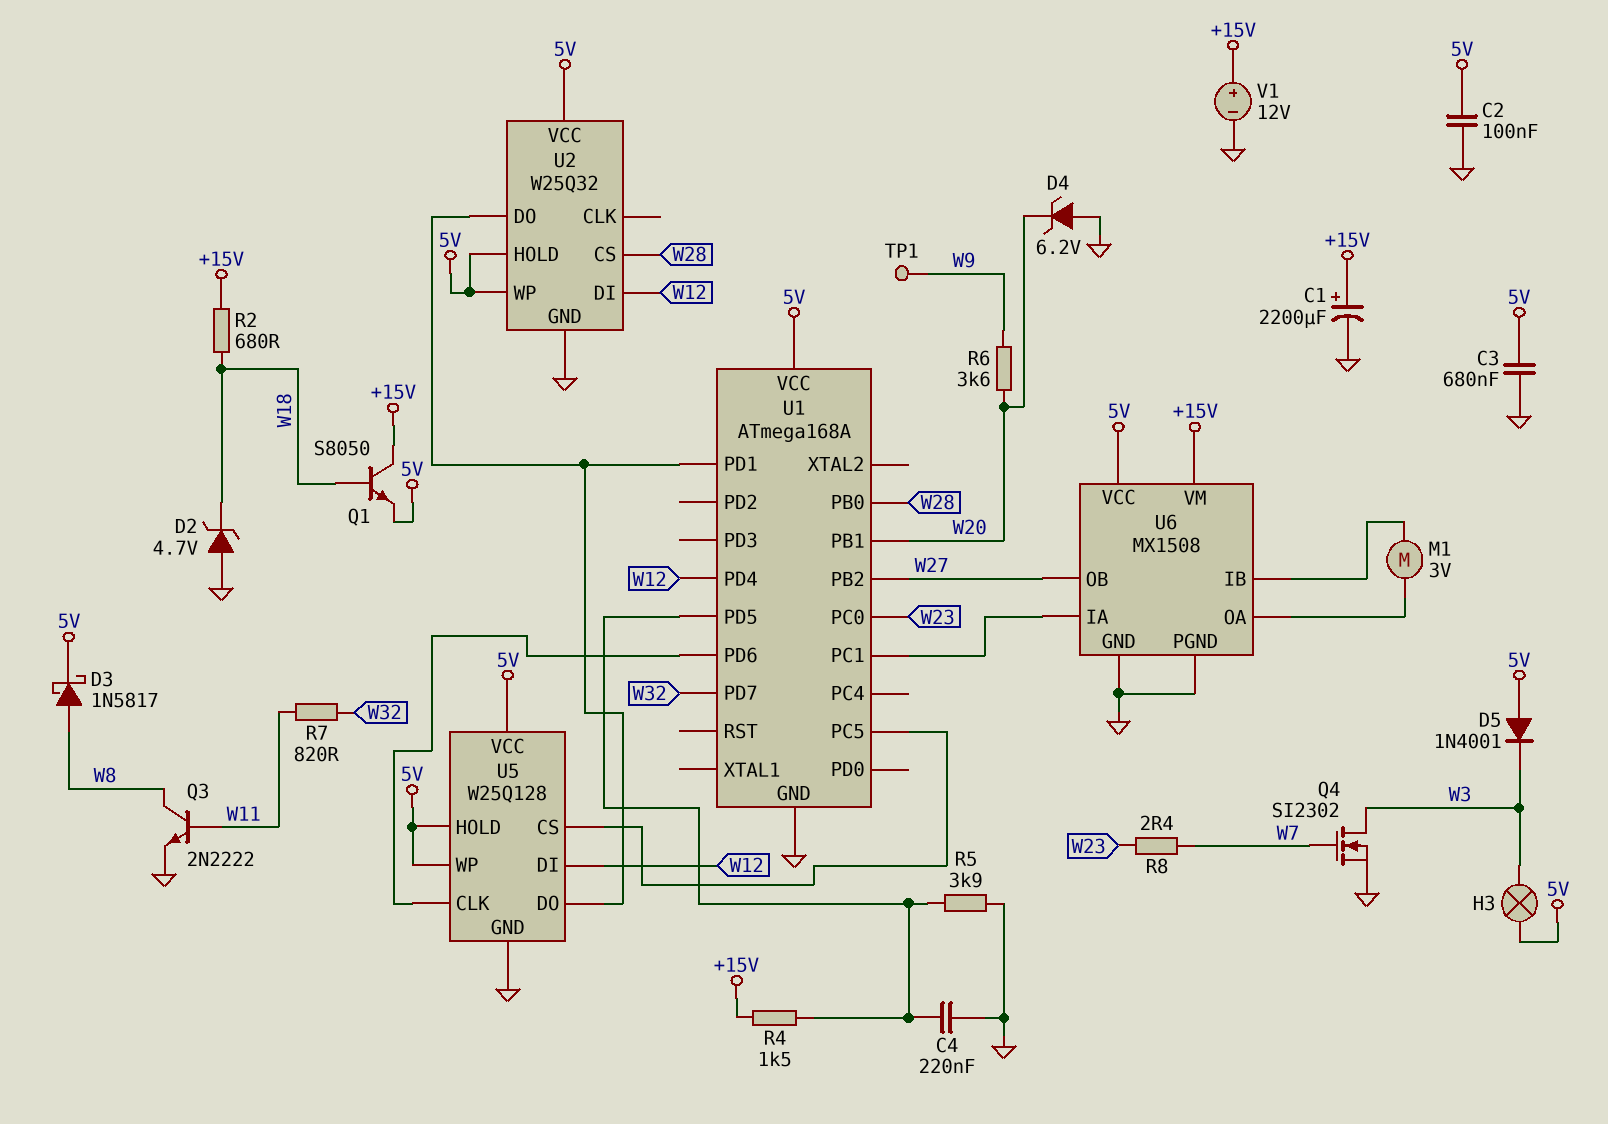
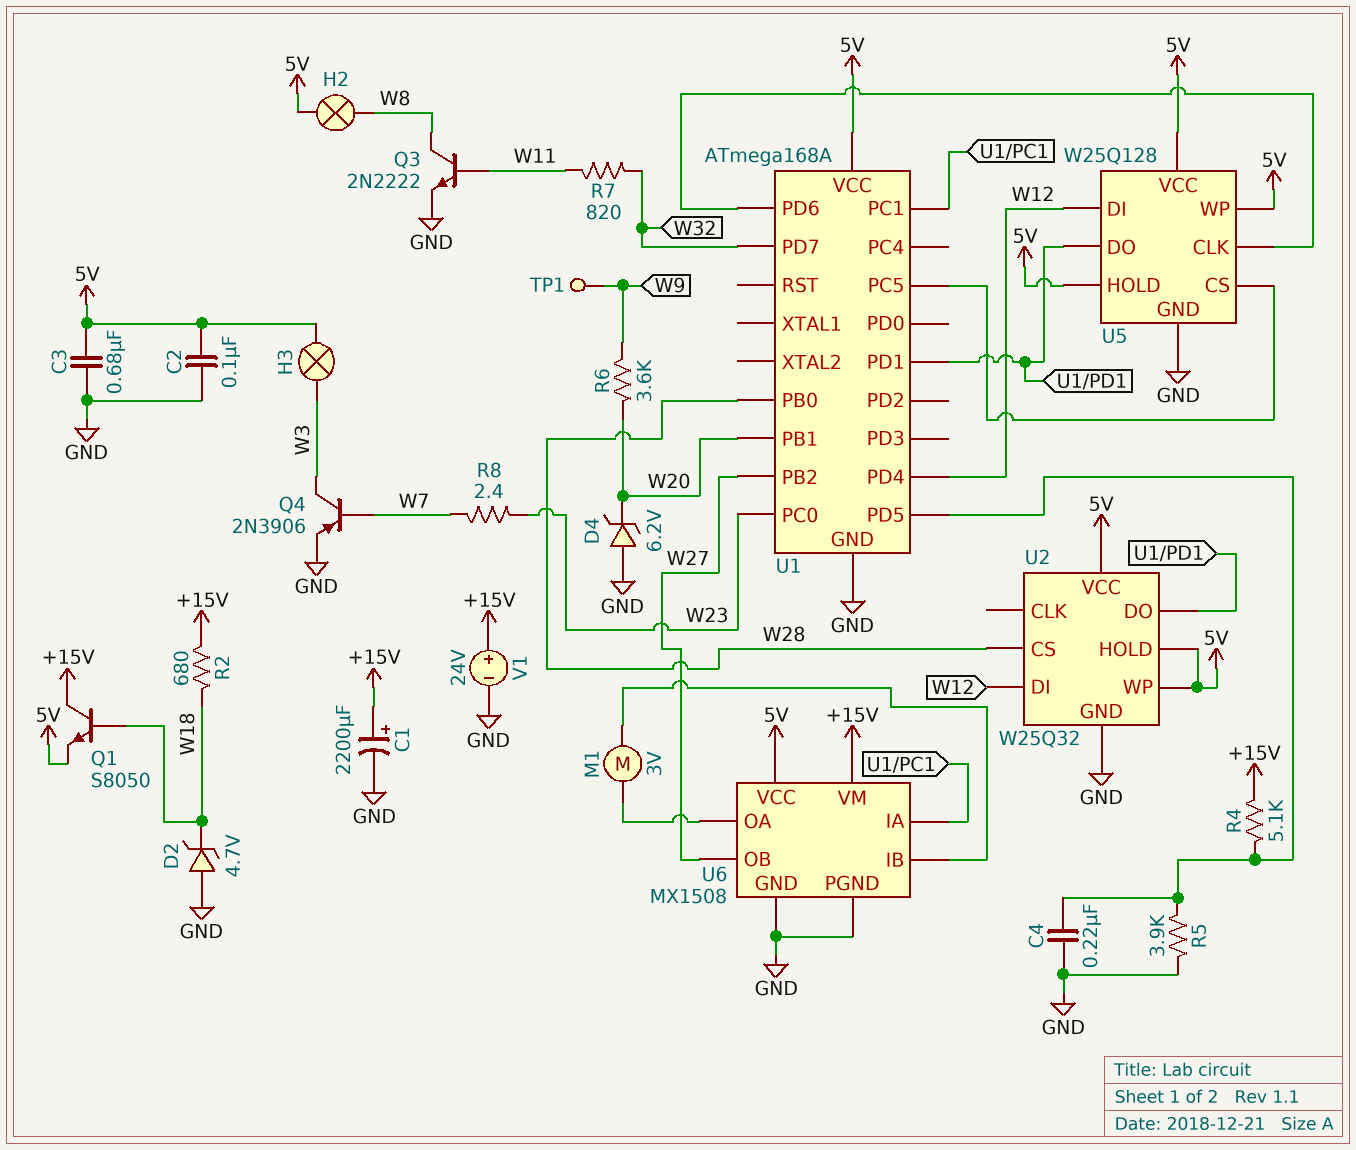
D3: schottky 1N5817 (A W8, K 5V) -> none
D5: diode 1N4001 (A 5V, K W3) -> none
H2: none -> lamp (5V, W8)
Q4: NMOS SI2302 (G W7, D W3, S GND) -> PNP 2N3906 (B W7, C W3, E GND)
R4: 1.5k (+15V, U1/PD5) -> 5.1k (+15V, U1/PD5)
V1: 12V (plus +15V, minus GND) -> 24V (plus +15V, minus GND)

